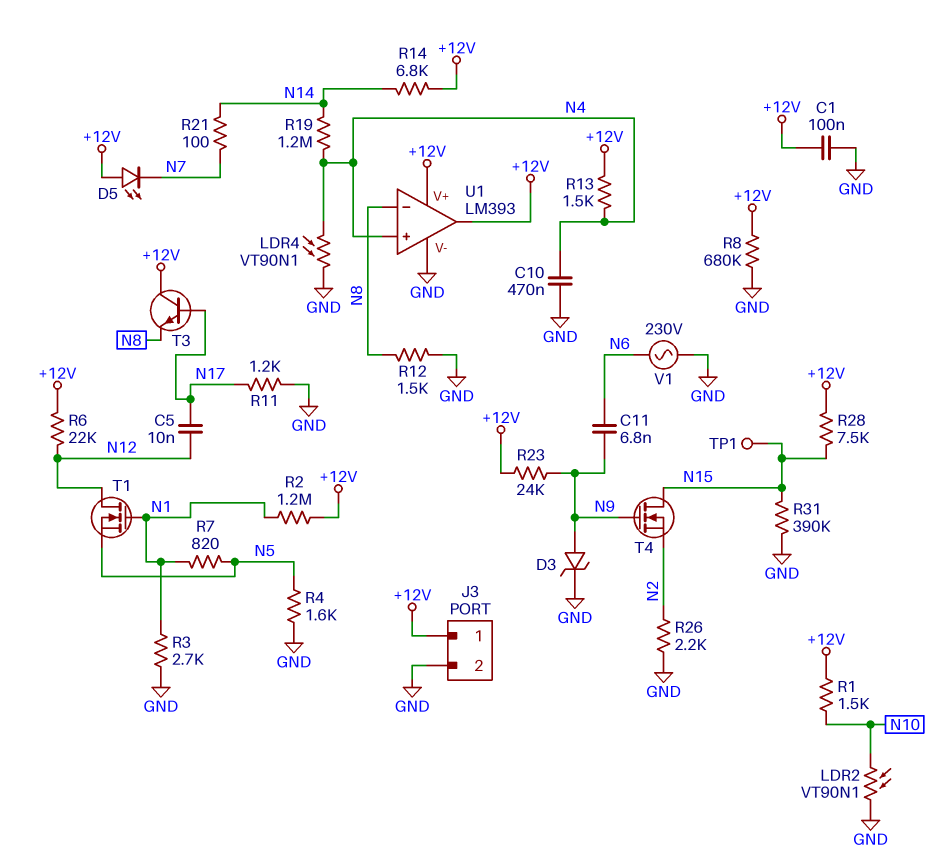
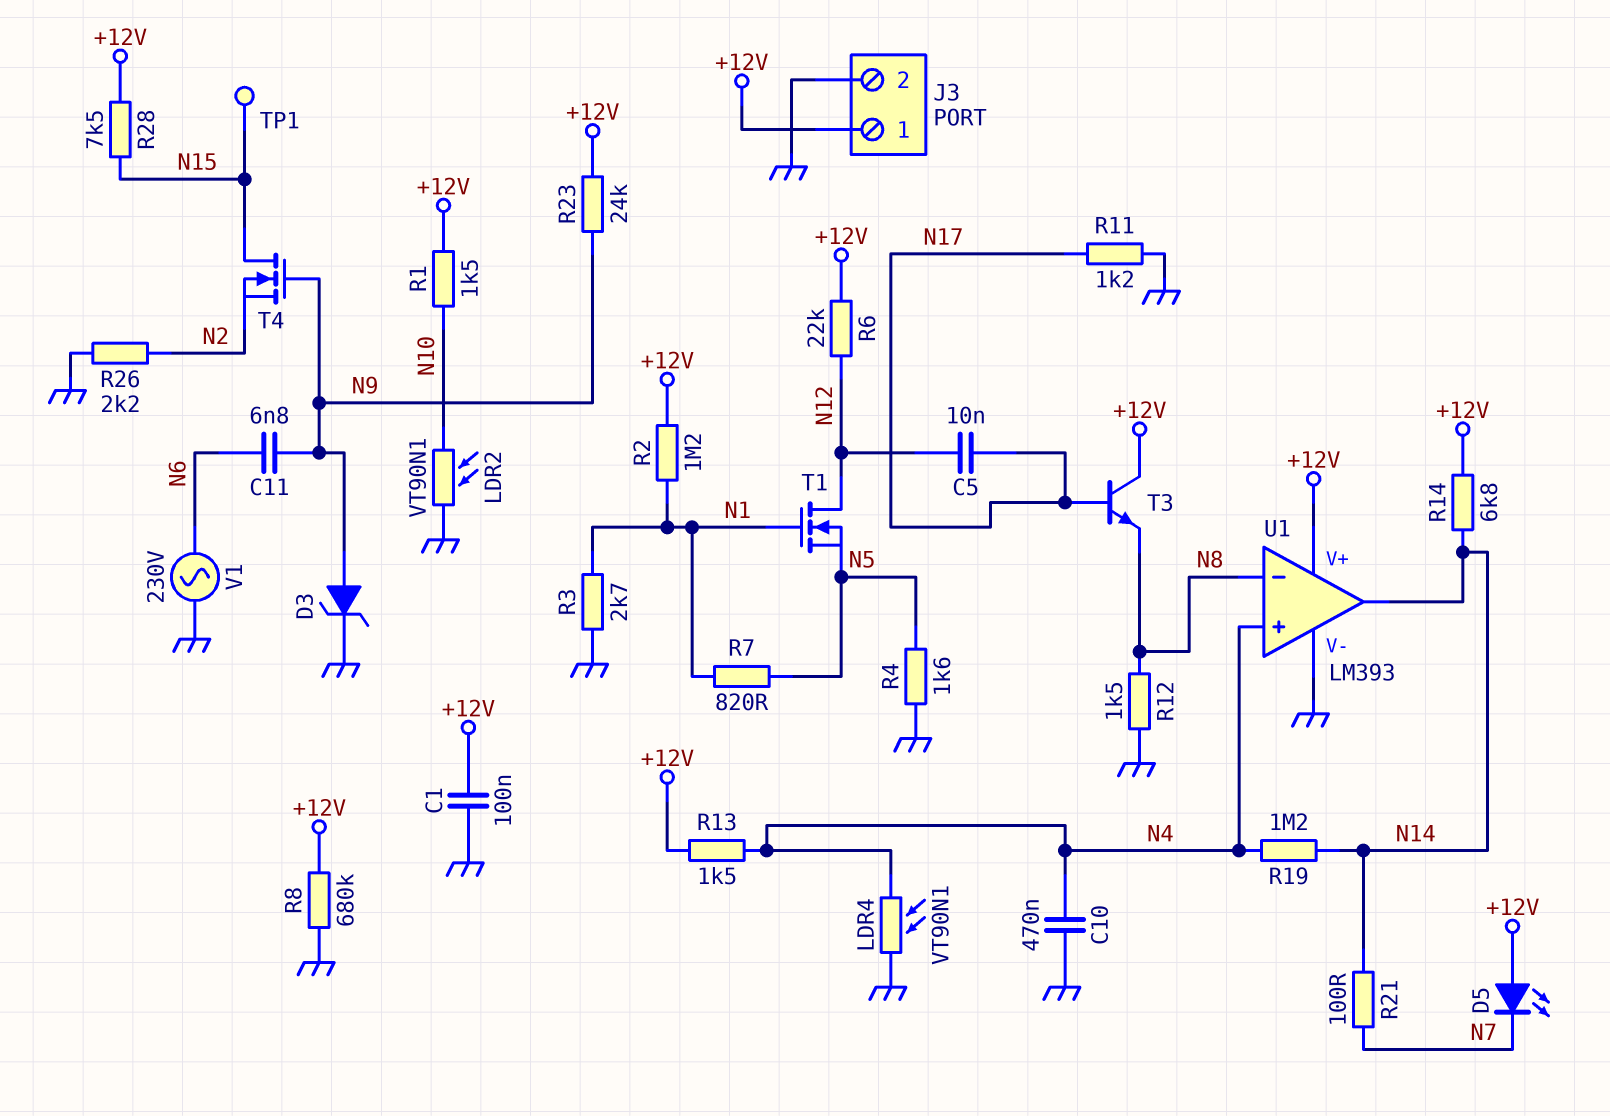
R31: 390k (GND, N15) -> none
U1 pin out: +12V -> N14

